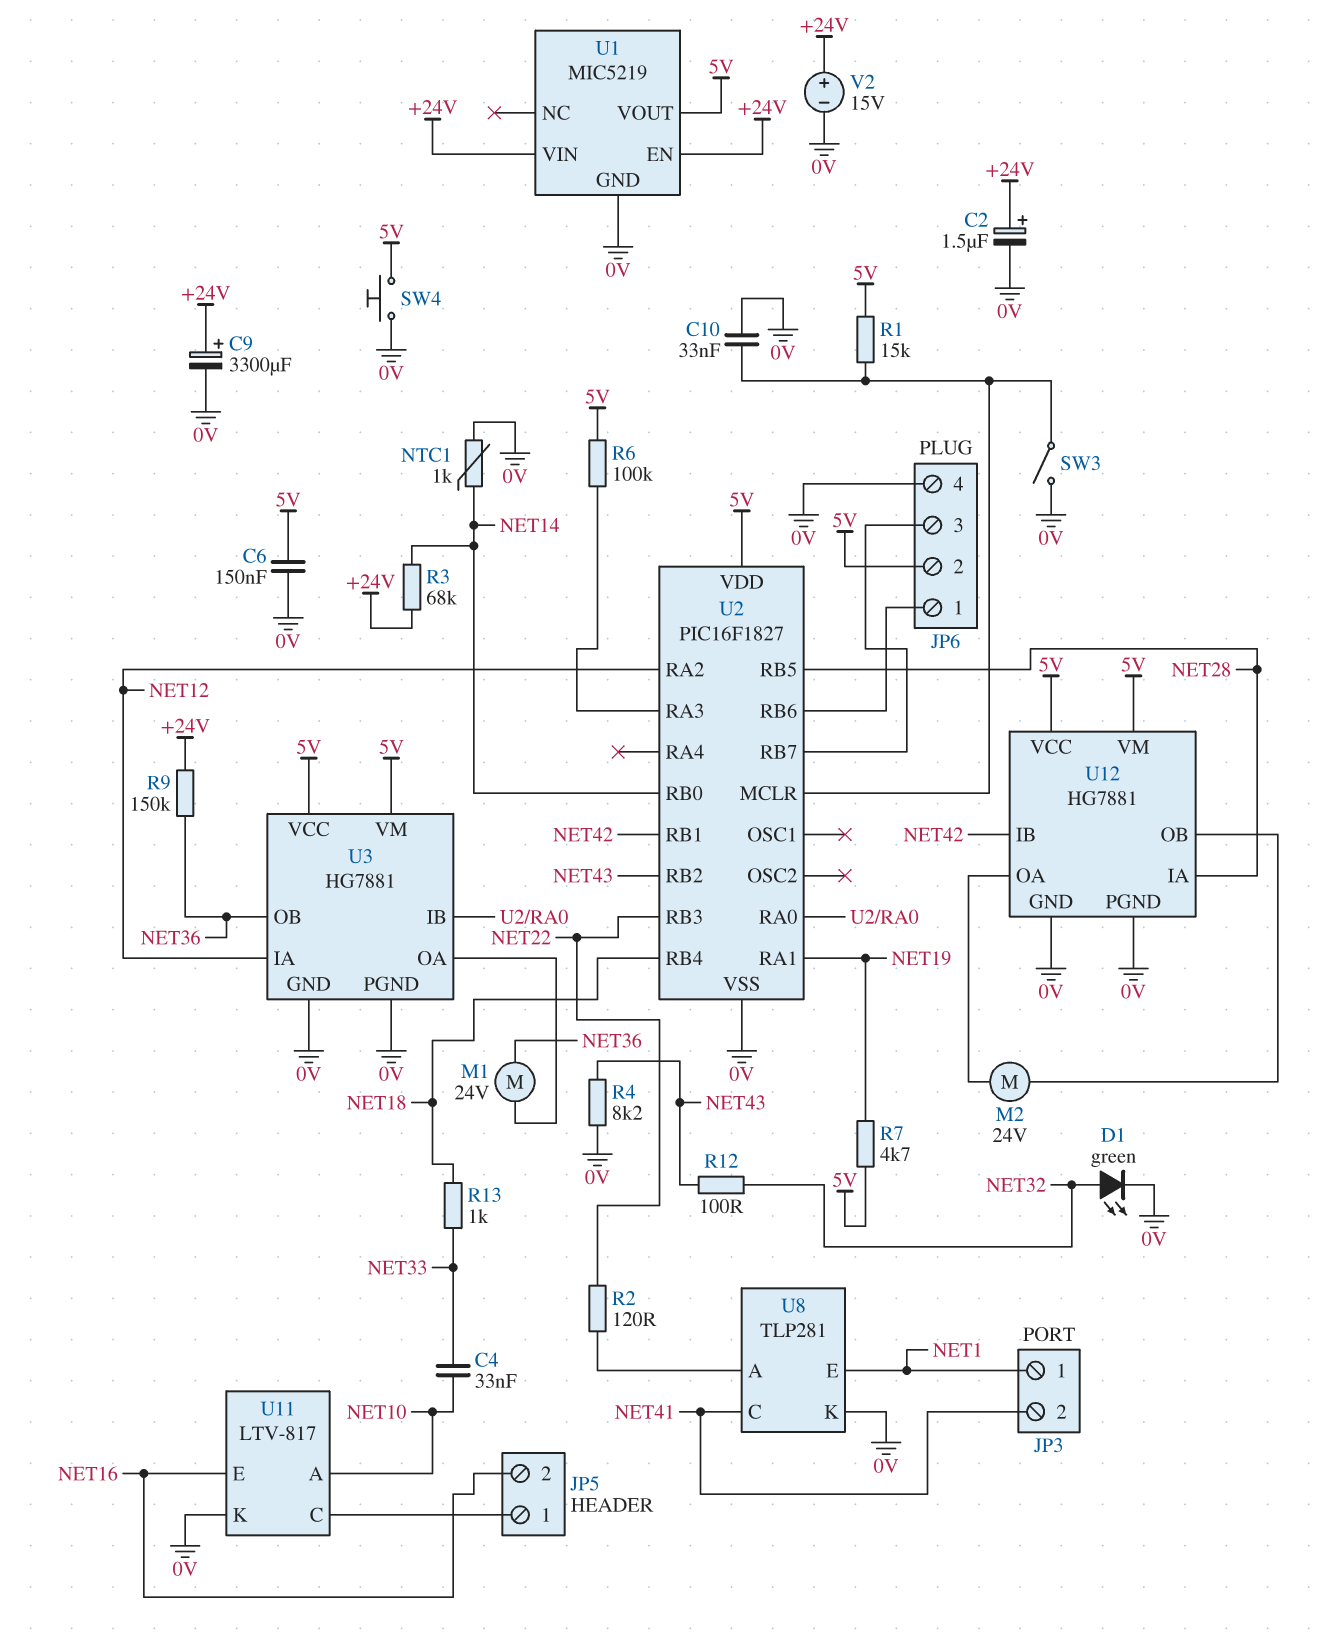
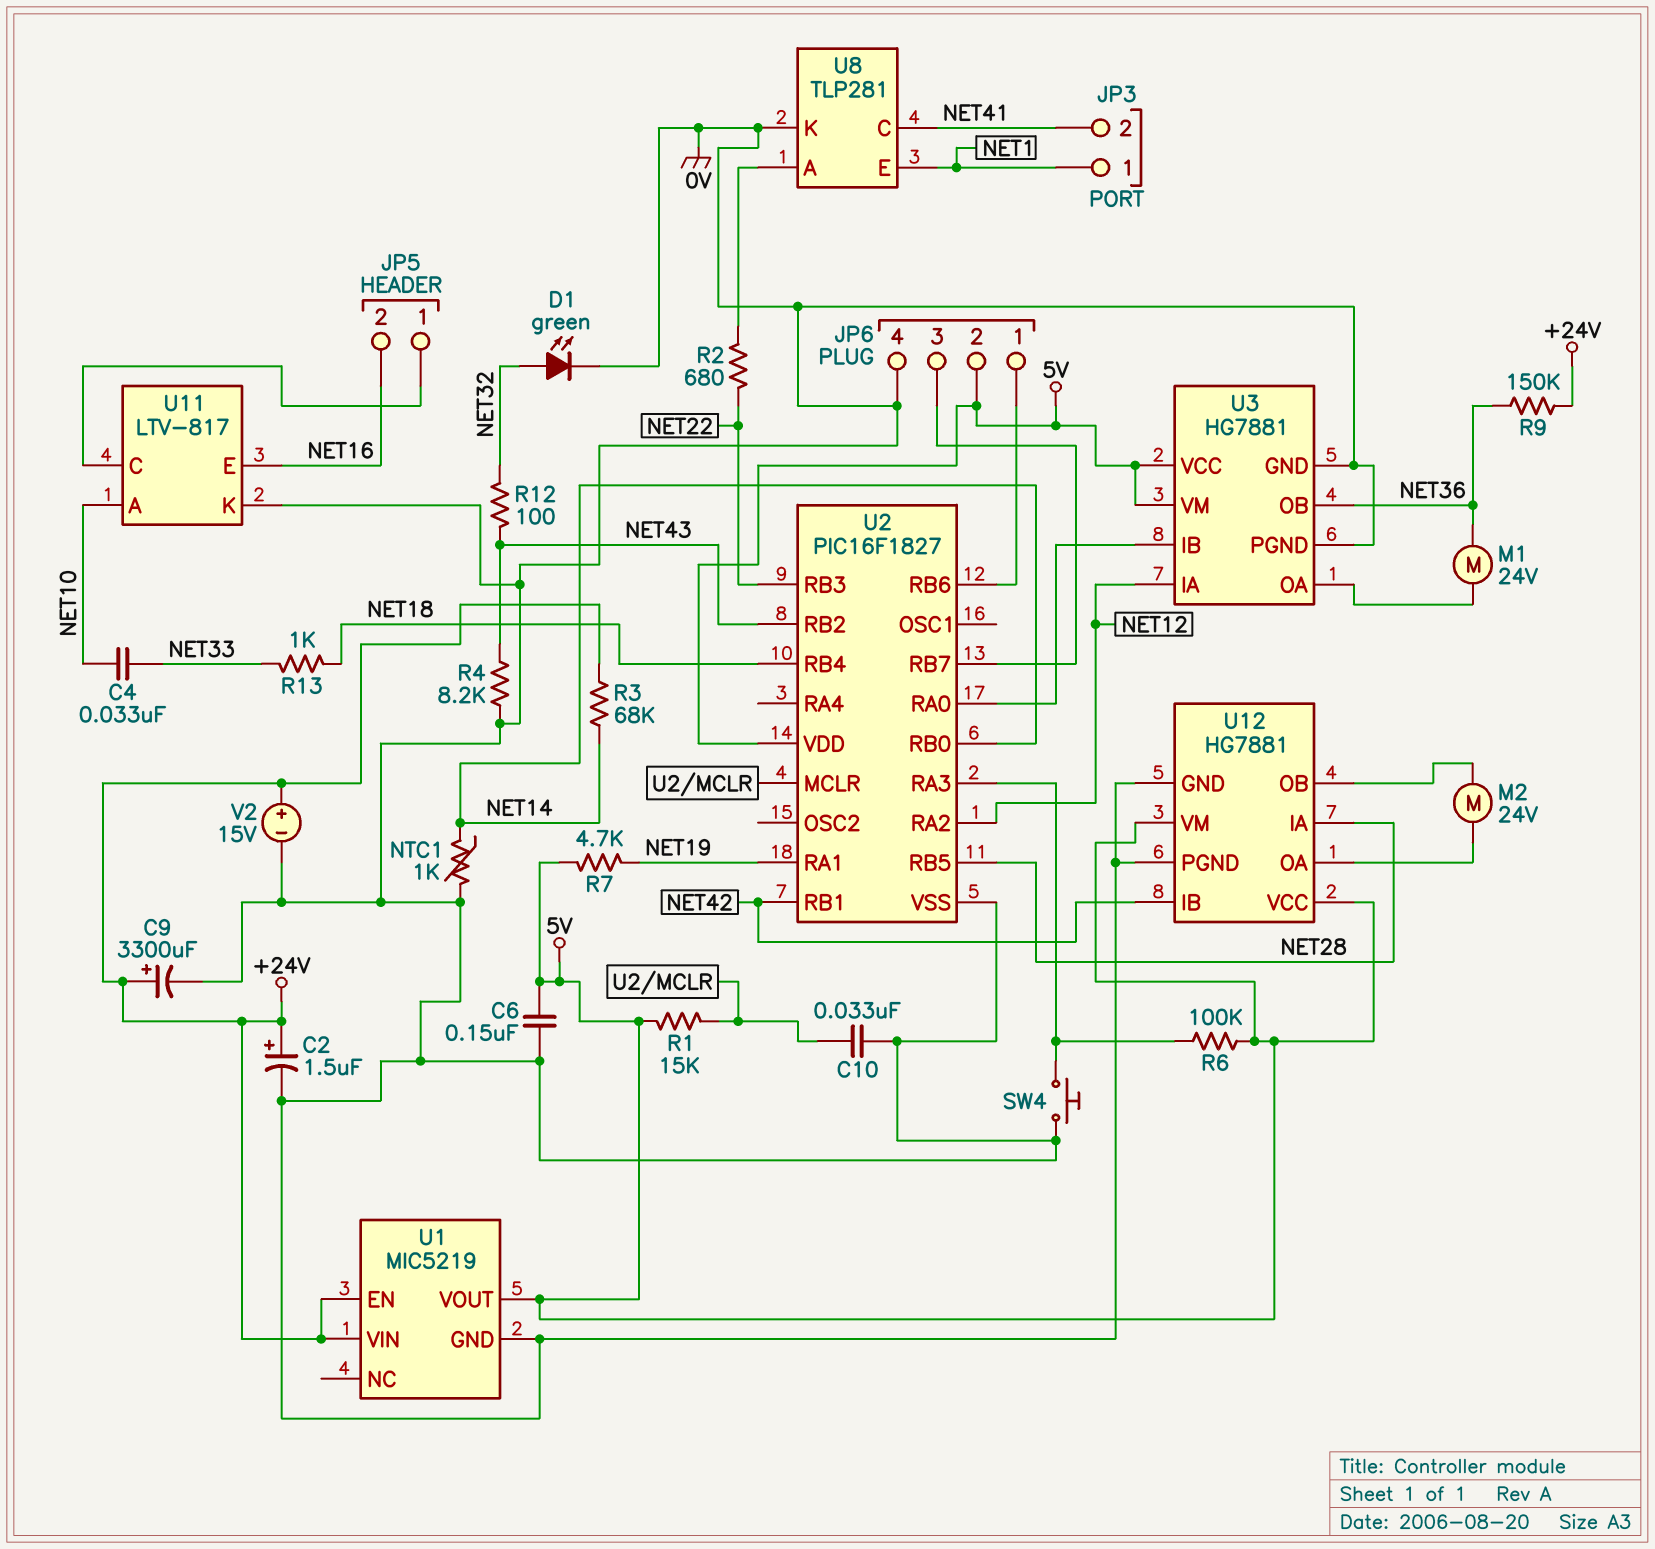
R2: 120 (NET22, U8/A) -> 680 (NET22, U8/A)
SW3: switch (0V, U2/MCLR) -> none
SW4: button (0V, 5V) -> button (0V, U2/RA3)

